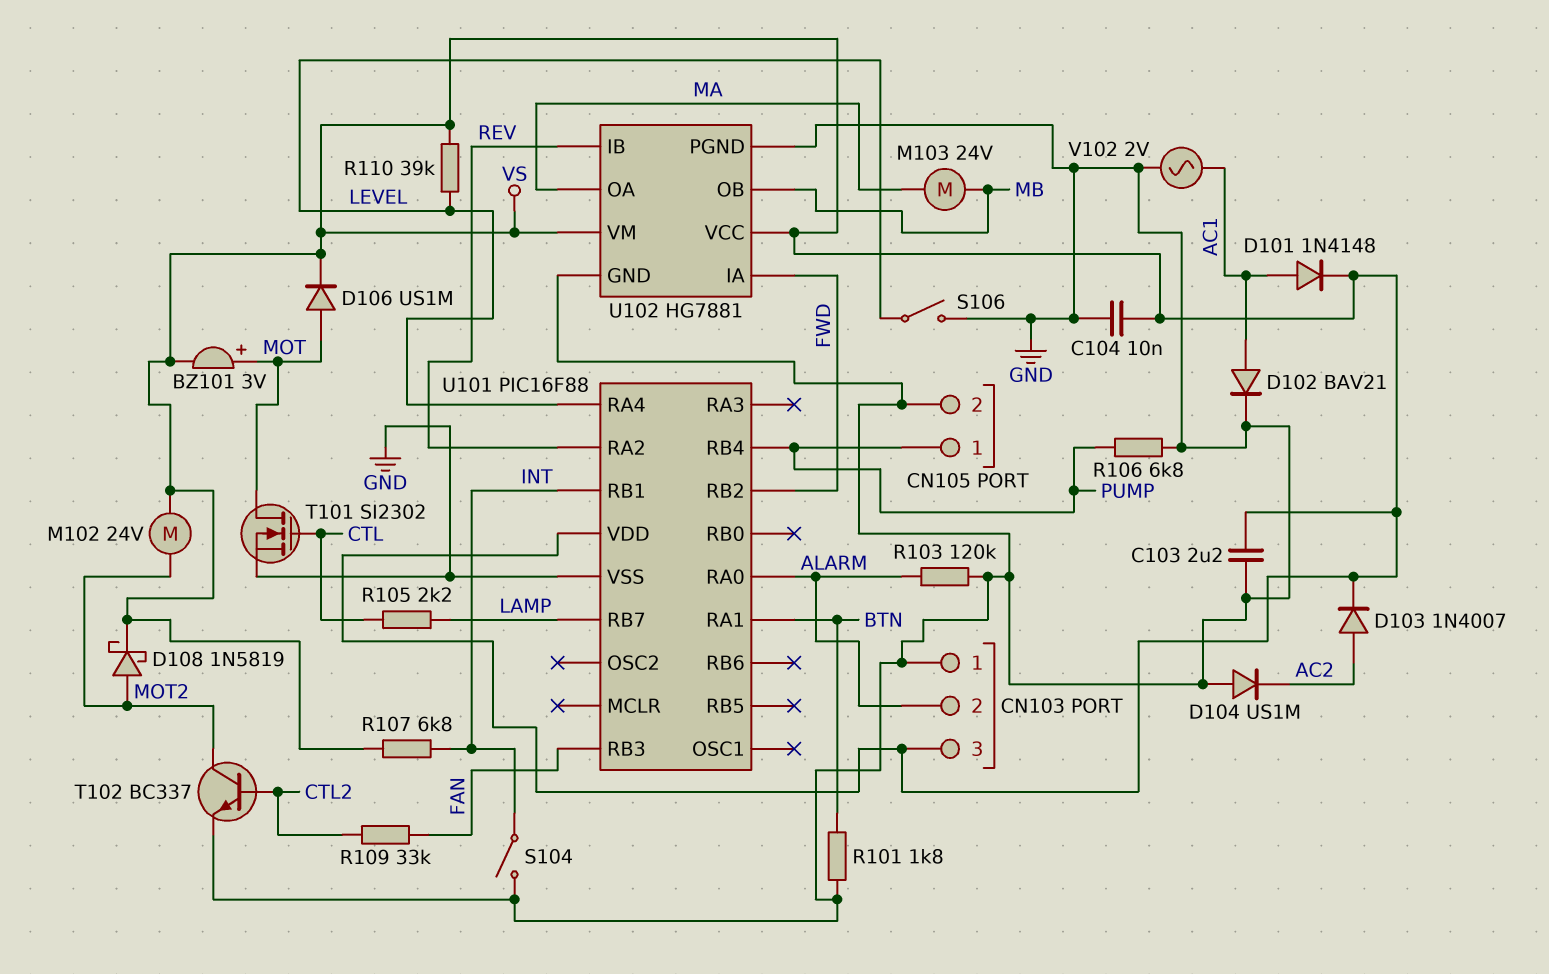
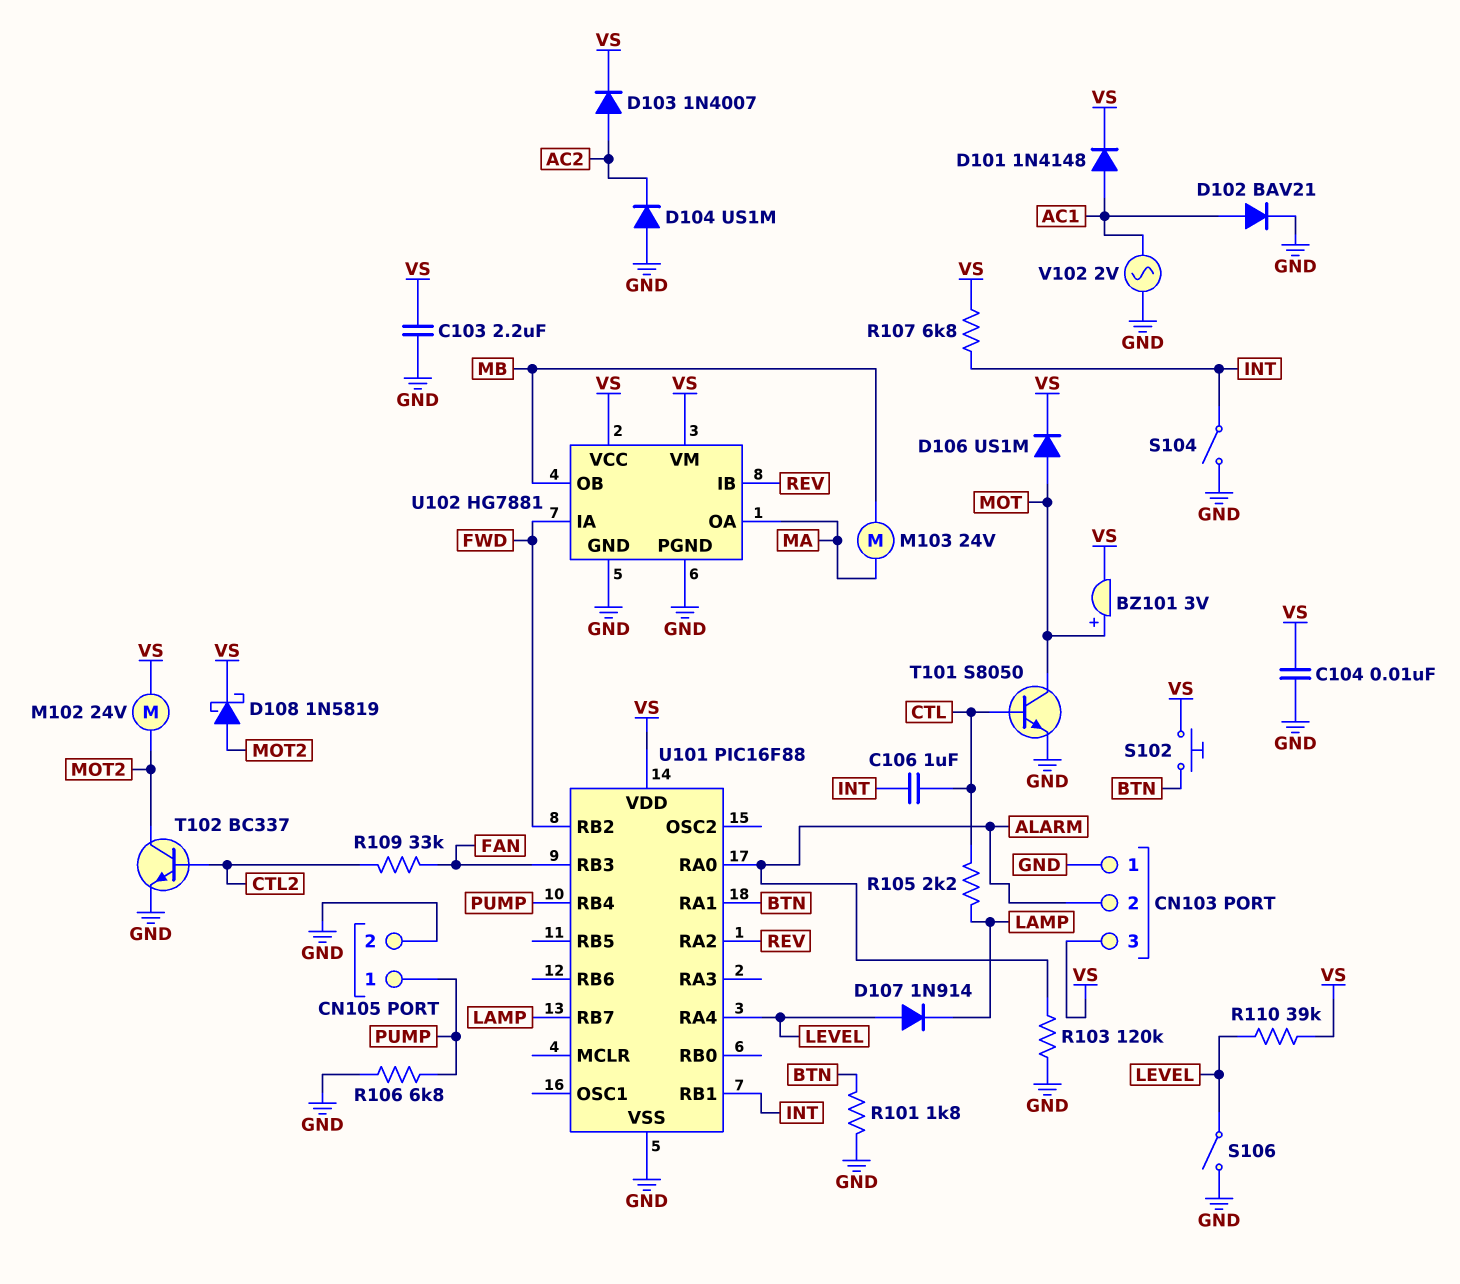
C106: none -> 1uF (CTL, INT)
D107: none -> diode 1N914 (A LEVEL, K LAMP)
S102: none -> button (BTN, VS)
T101: NMOS SI2302 (G CTL, D MOT, S GND) -> NPN S8050 (B CTL, C MOT, E GND)

